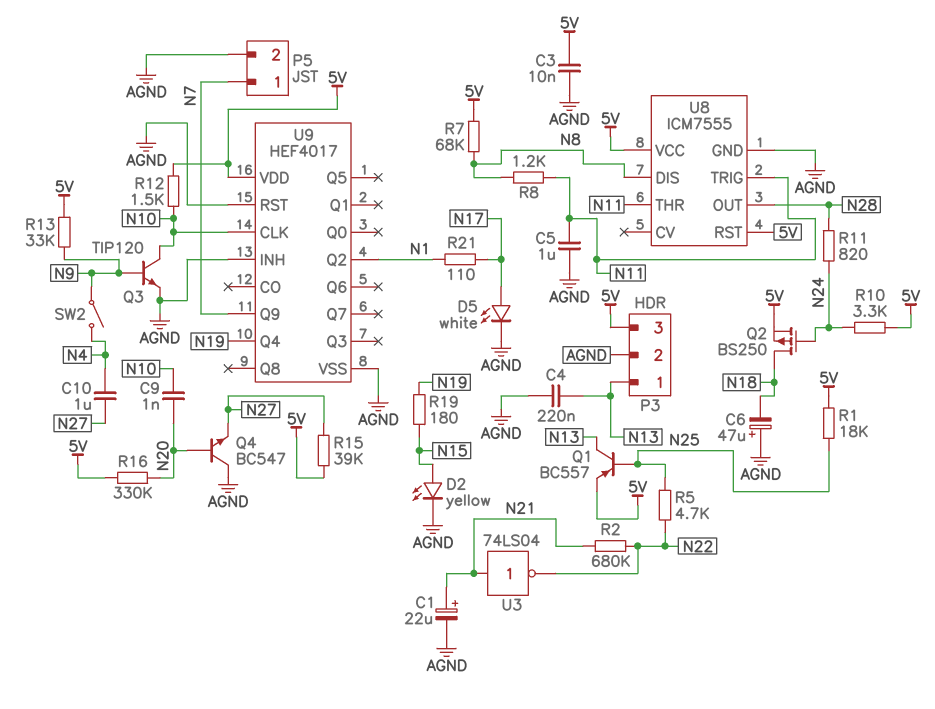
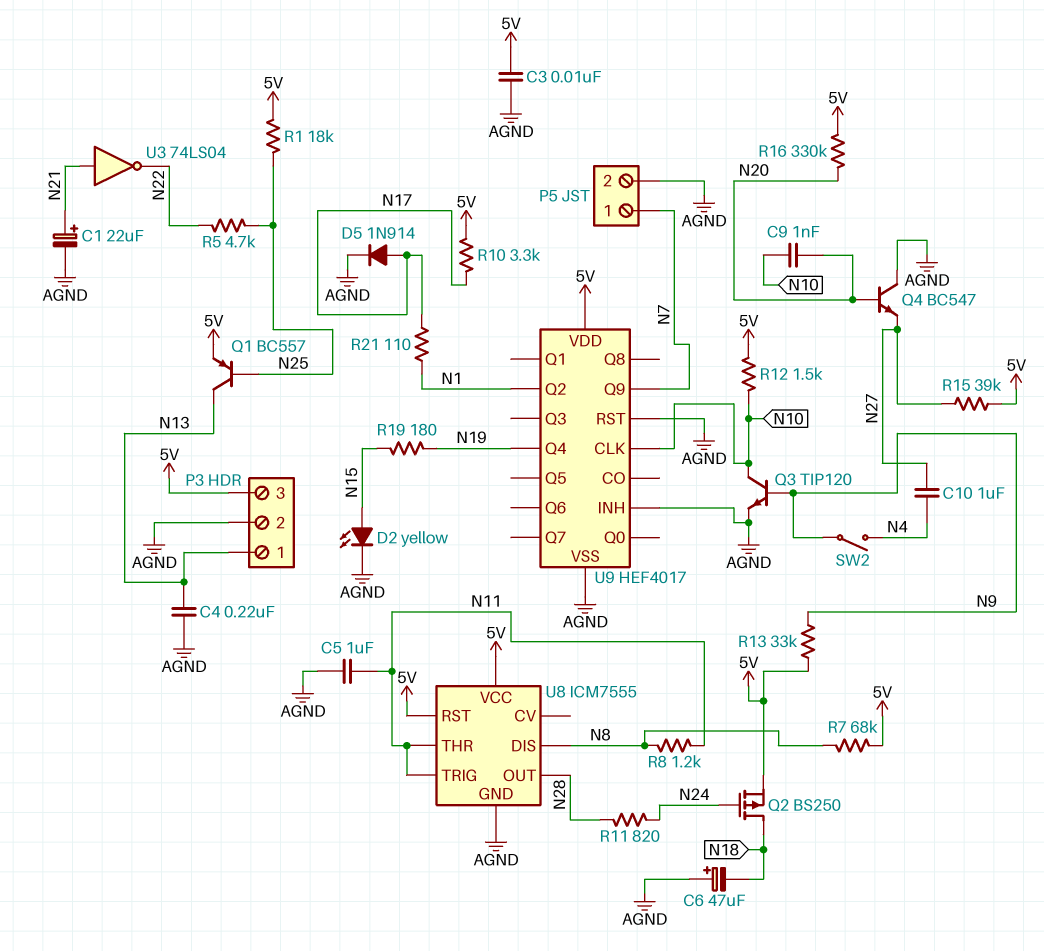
D5: LED white (A N17, K AGND) -> diode 1N914 (A N17, K AGND)
R2: 680k (N21, N22) -> none
R10: 3.3k (5V, N24) -> 3.3k (5V, N17)

